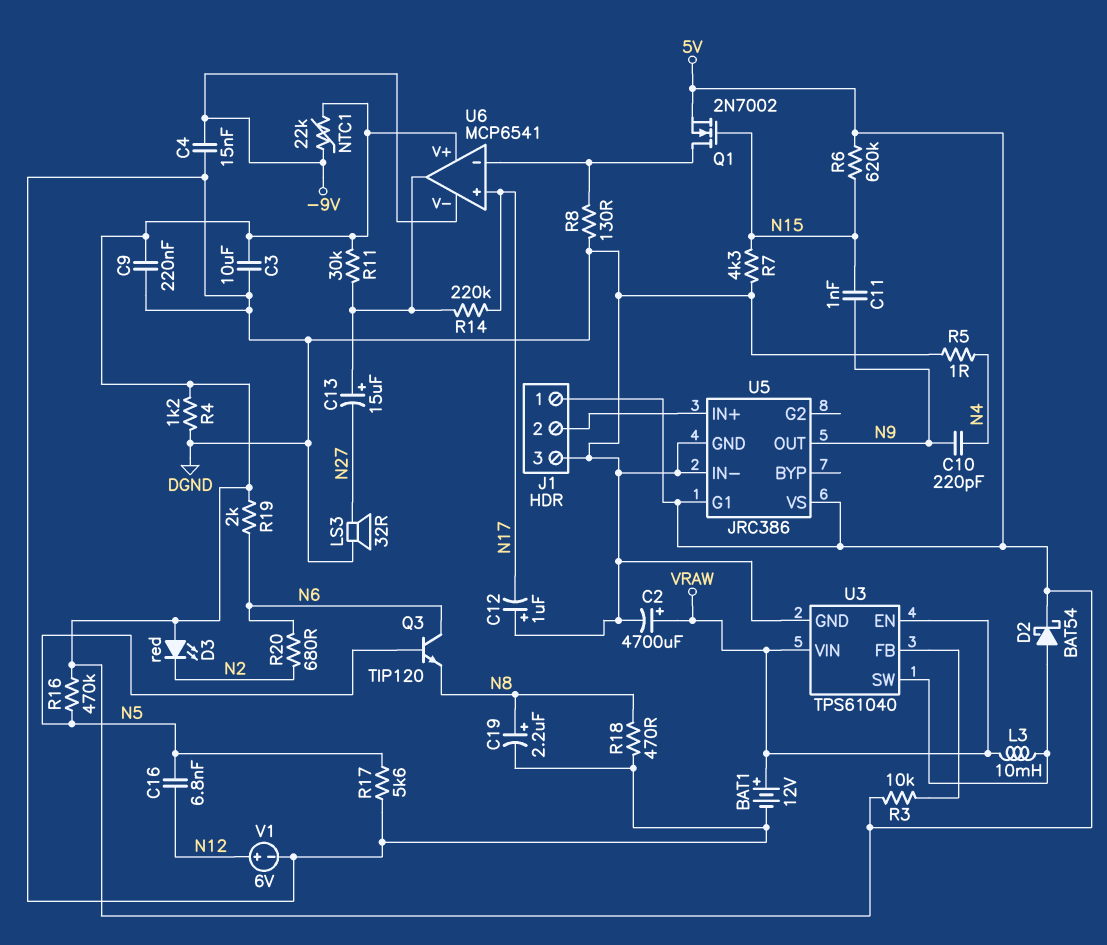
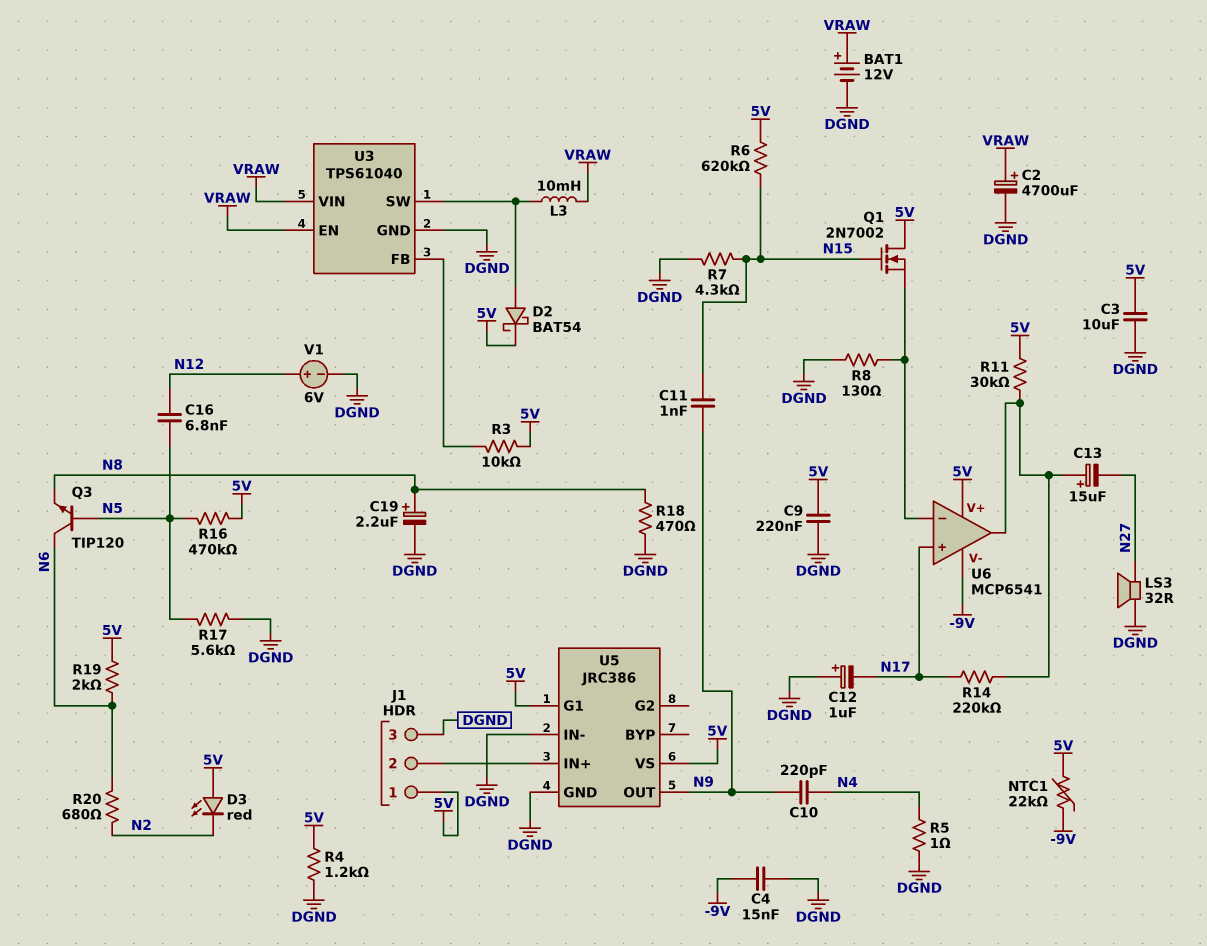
Q1: NMOS 2N7002 (G N15, D U6/in-, S 5V) -> NMOS 2N7002 (G N15, D 5V, S U6/in-)

